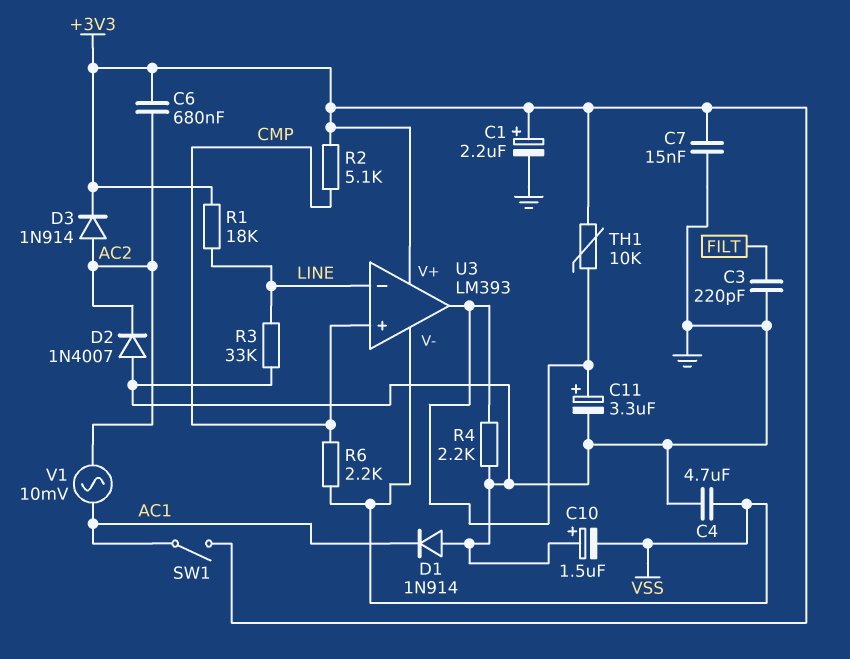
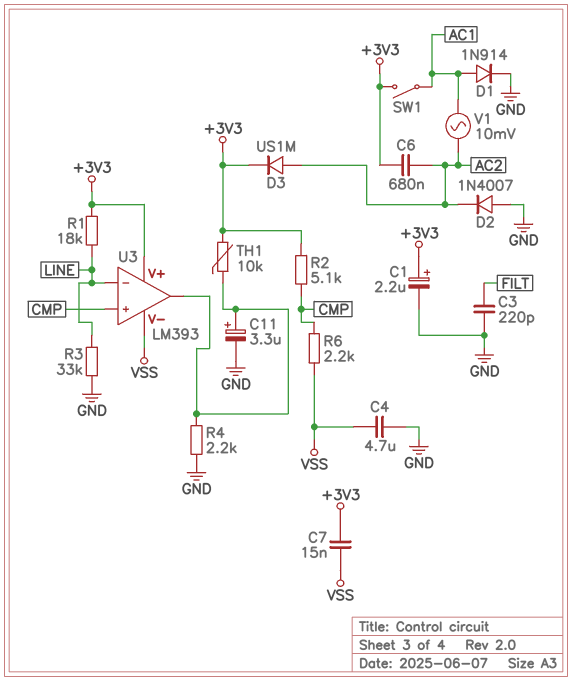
C7: 15nF (+3V3, GND) -> 15nF (+3V3, VSS)
C10: 1.5uF (plus GND, minus VSS) -> none
D1: diode 1N914 (A GND, K AC1) -> diode 1N914 (A AC1, K GND)
D3: diode 1N914 (A AC2, K +3V3) -> diode US1M (A AC2, K +3V3)

